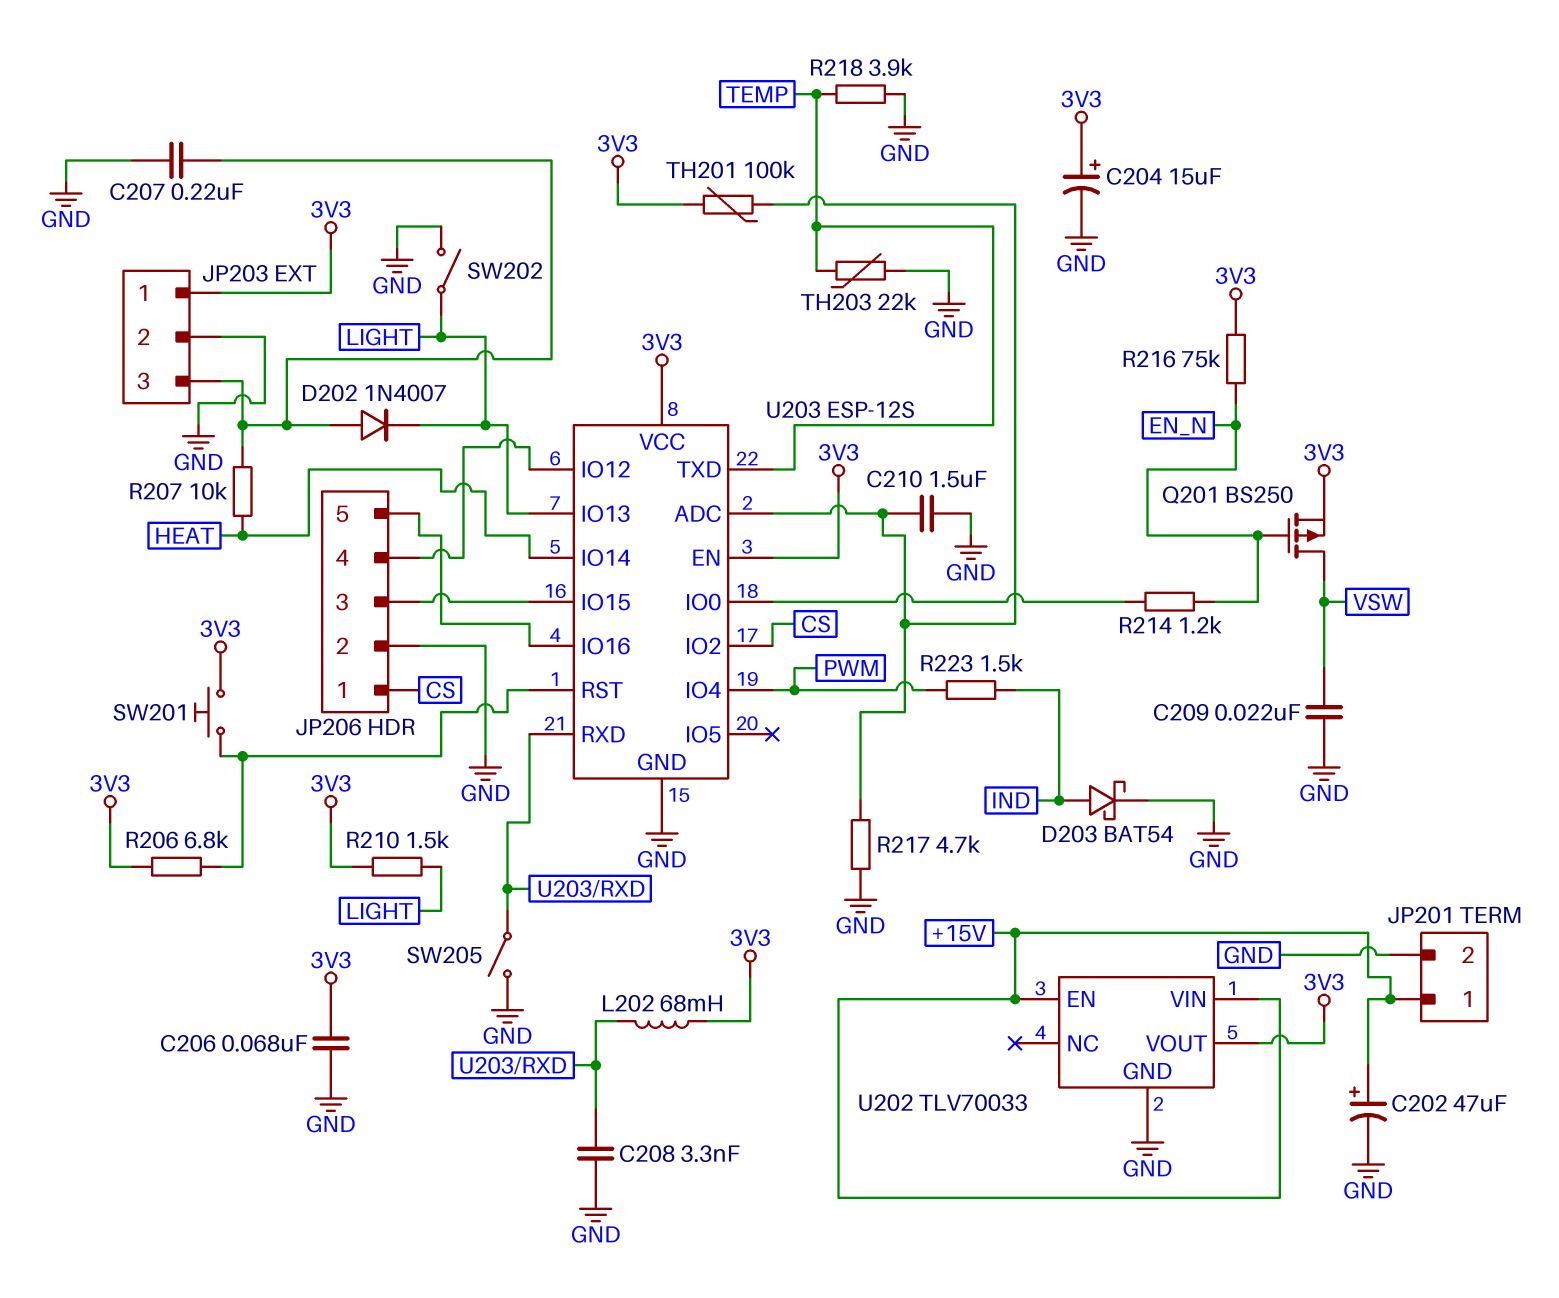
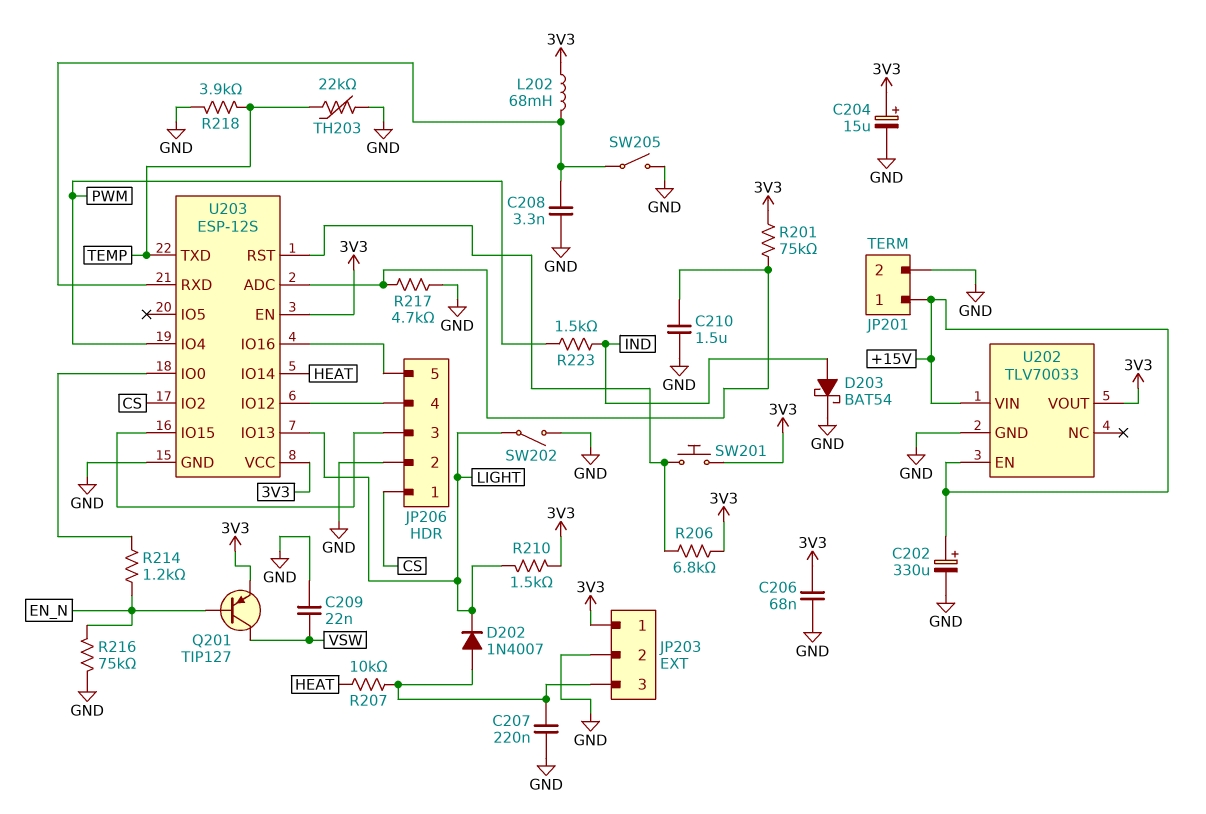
C202: 47uF (plus +15V, minus GND) -> 330uF (plus +15V, minus GND)
Q201: PMOS BS250 (G EN_N, D VSW, S 3V3) -> PNP TIP127 (B EN_N, C VSW, E 3V3)
R201: none -> 75k (3V3, U203/ADC)
R216: 75k (3V3, EN_N) -> 75k (EN_N, GND)
TH201: 100k (3V3, U203/ADC) -> none

